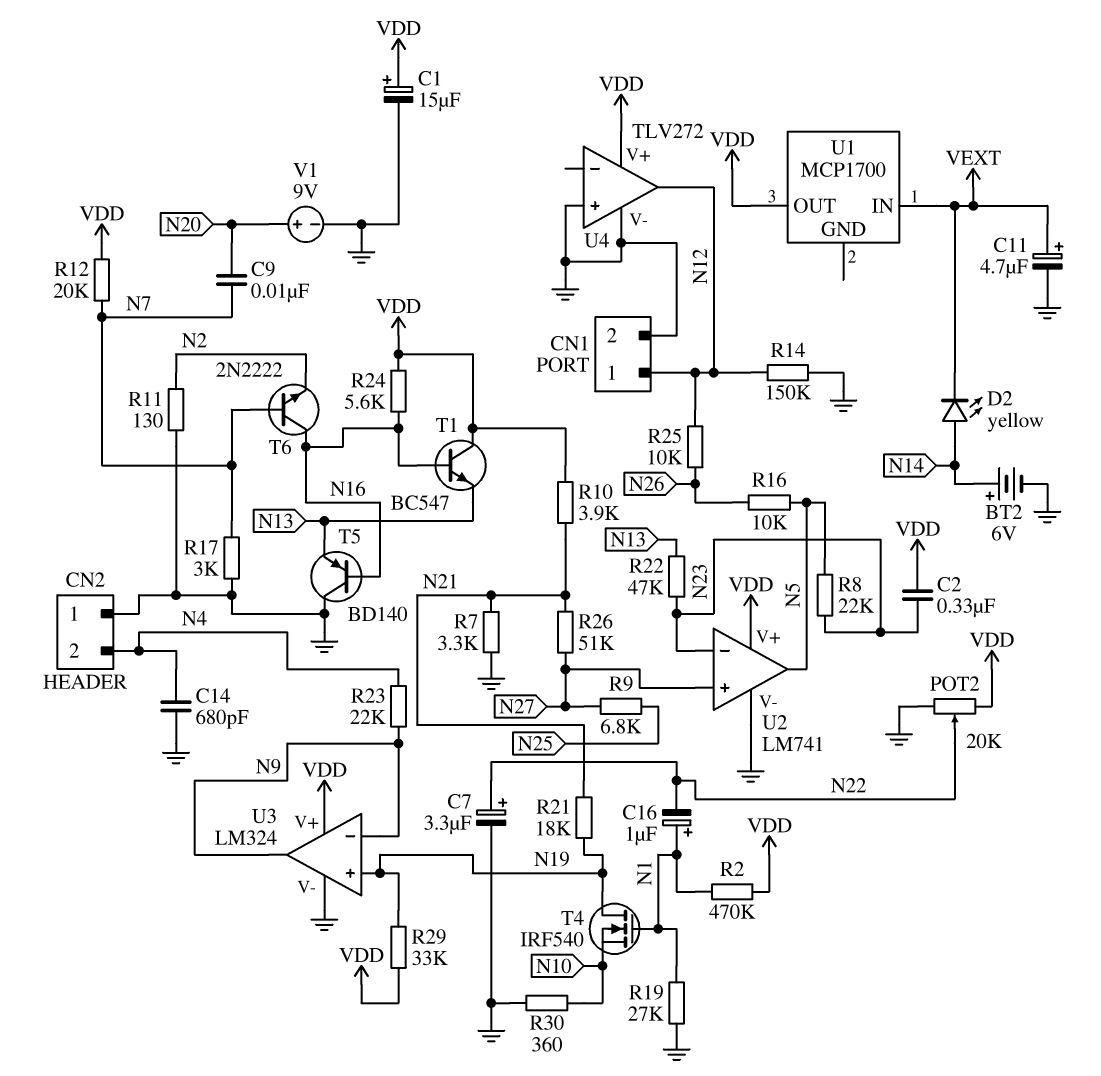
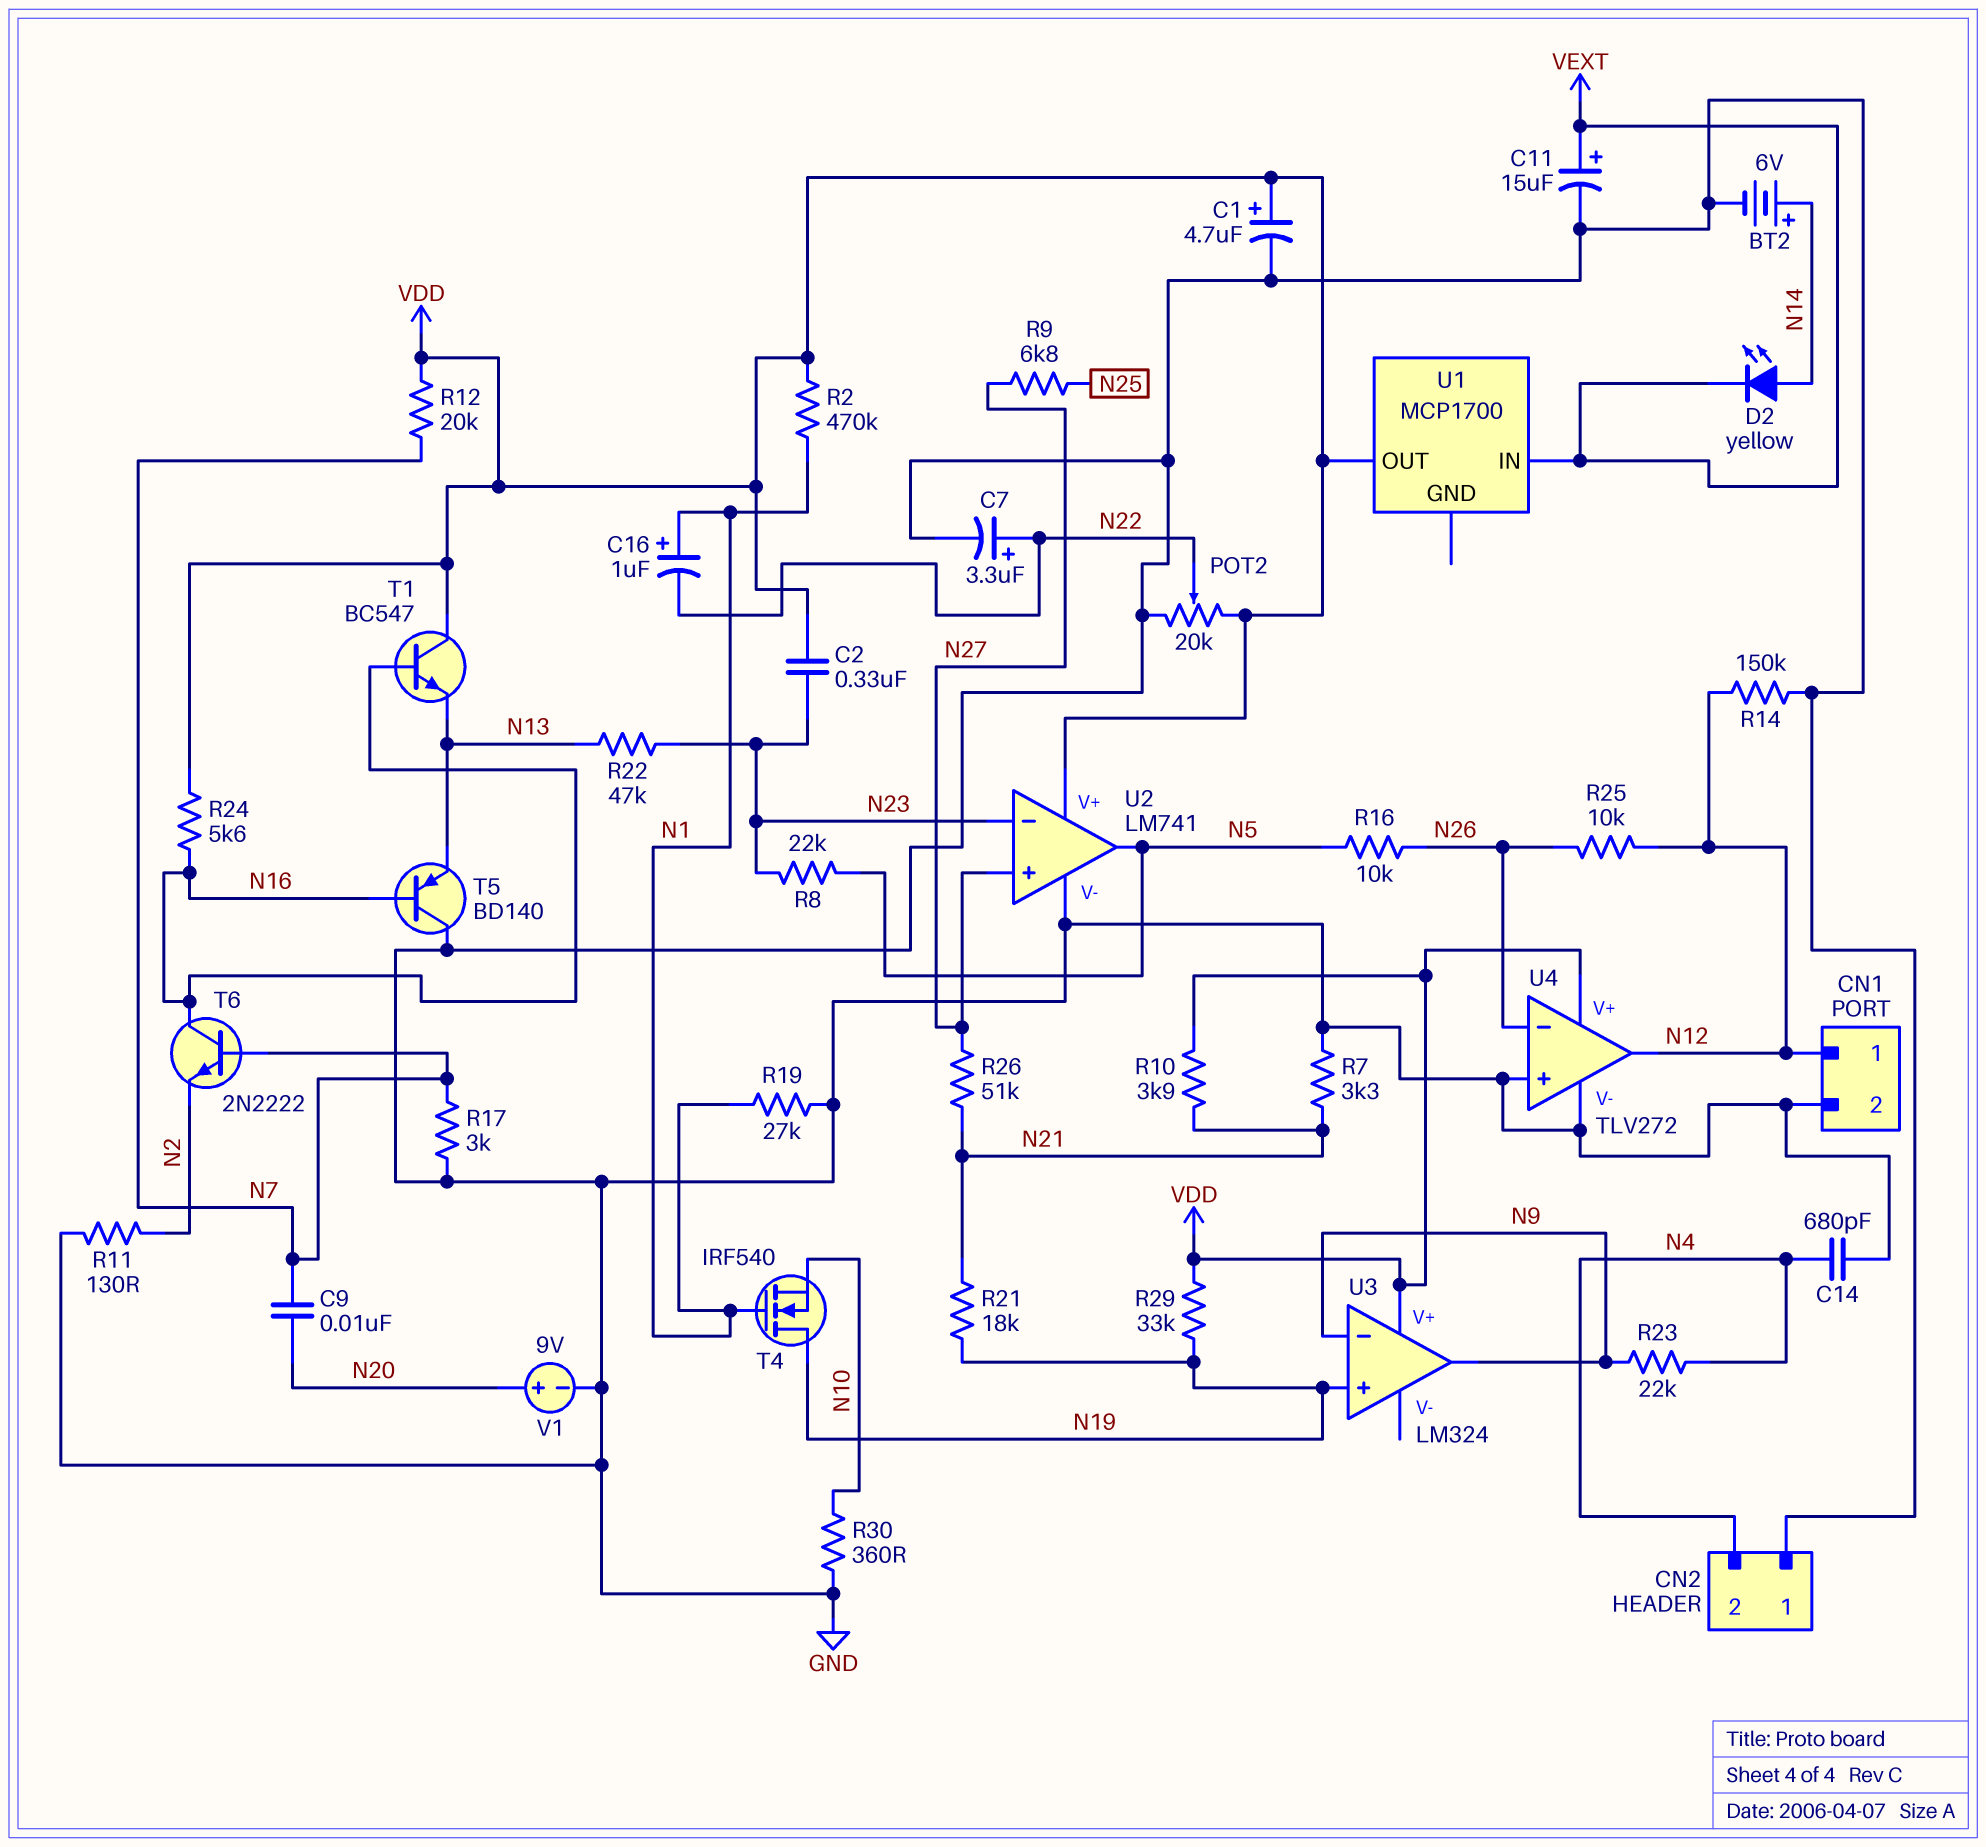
C1: 15uF (plus VDD, minus GND) -> 4.7uF (plus VDD, minus GND)
C11: 4.7uF (plus VEXT, minus GND) -> 15uF (plus VEXT, minus GND)
U3 pin V-: GND -> none
U4 pin in-: none -> N26

